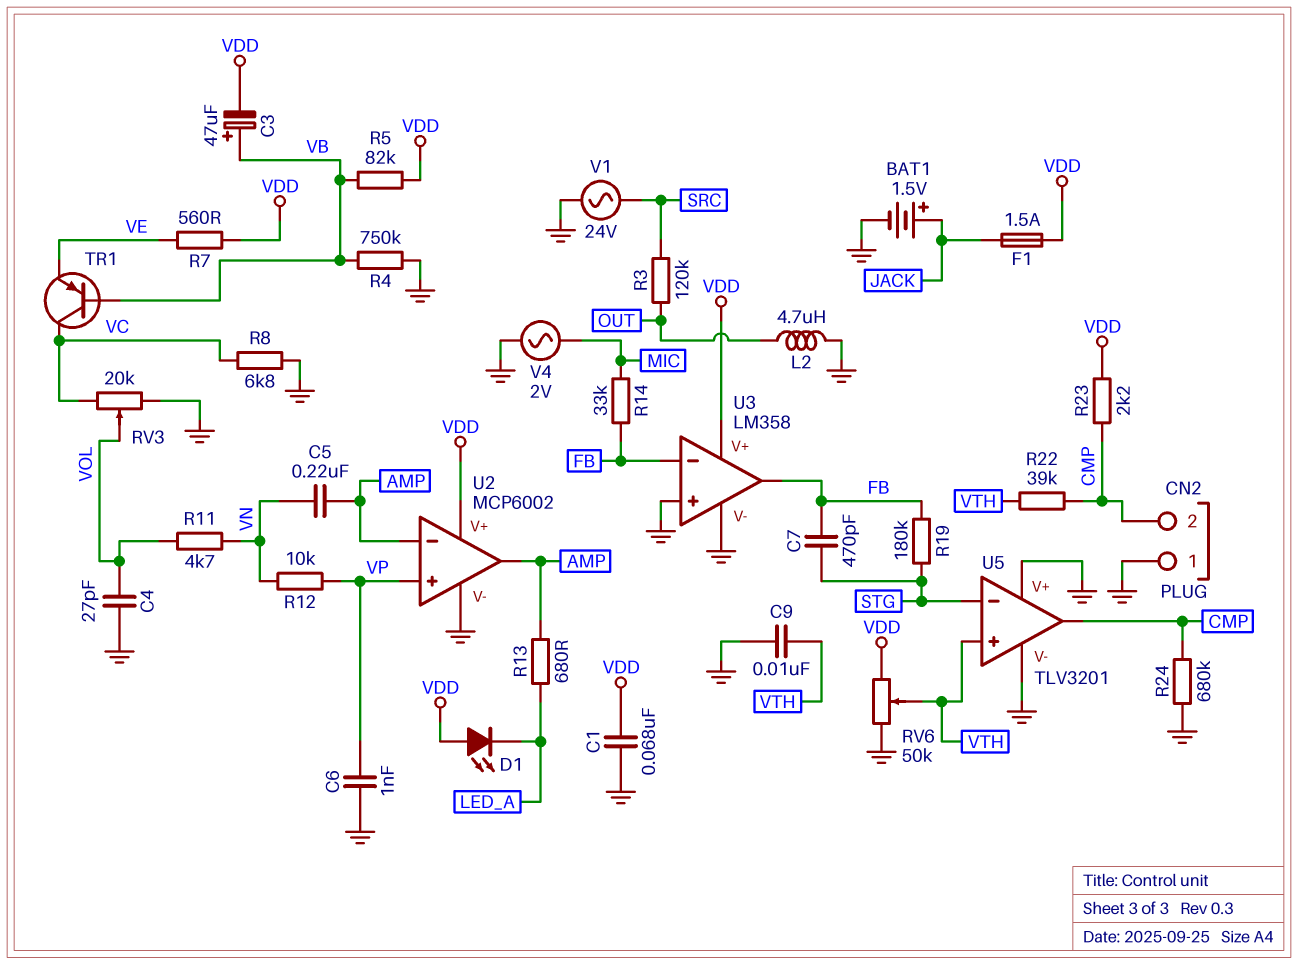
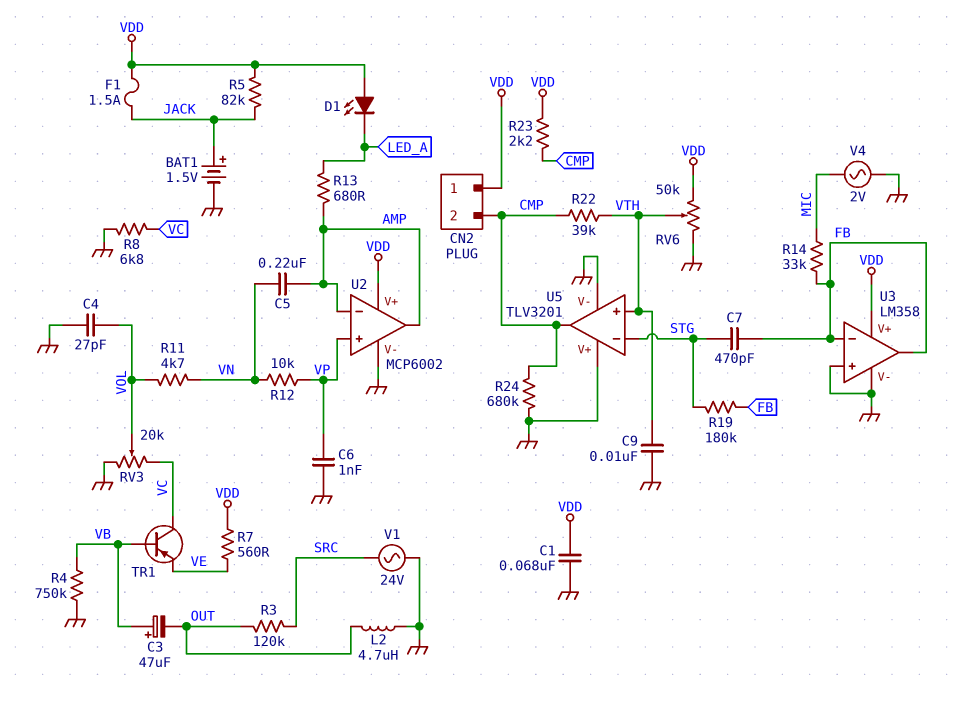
C3: 47uF (plus VB, minus VDD) -> 47uF (plus VB, minus OUT)
CN2 pin 1: GND -> VDD
R5: 82k (VB, VDD) -> 82k (JACK, VDD)

